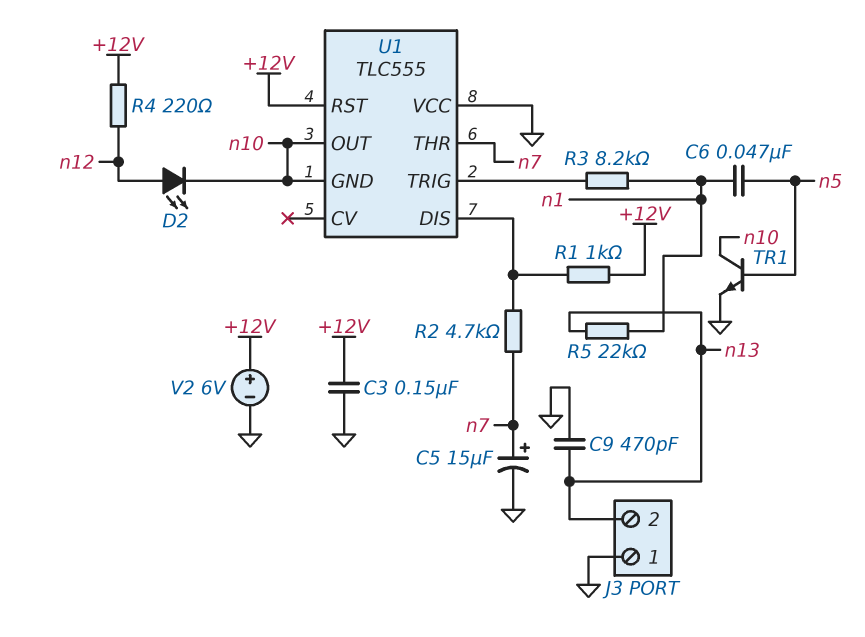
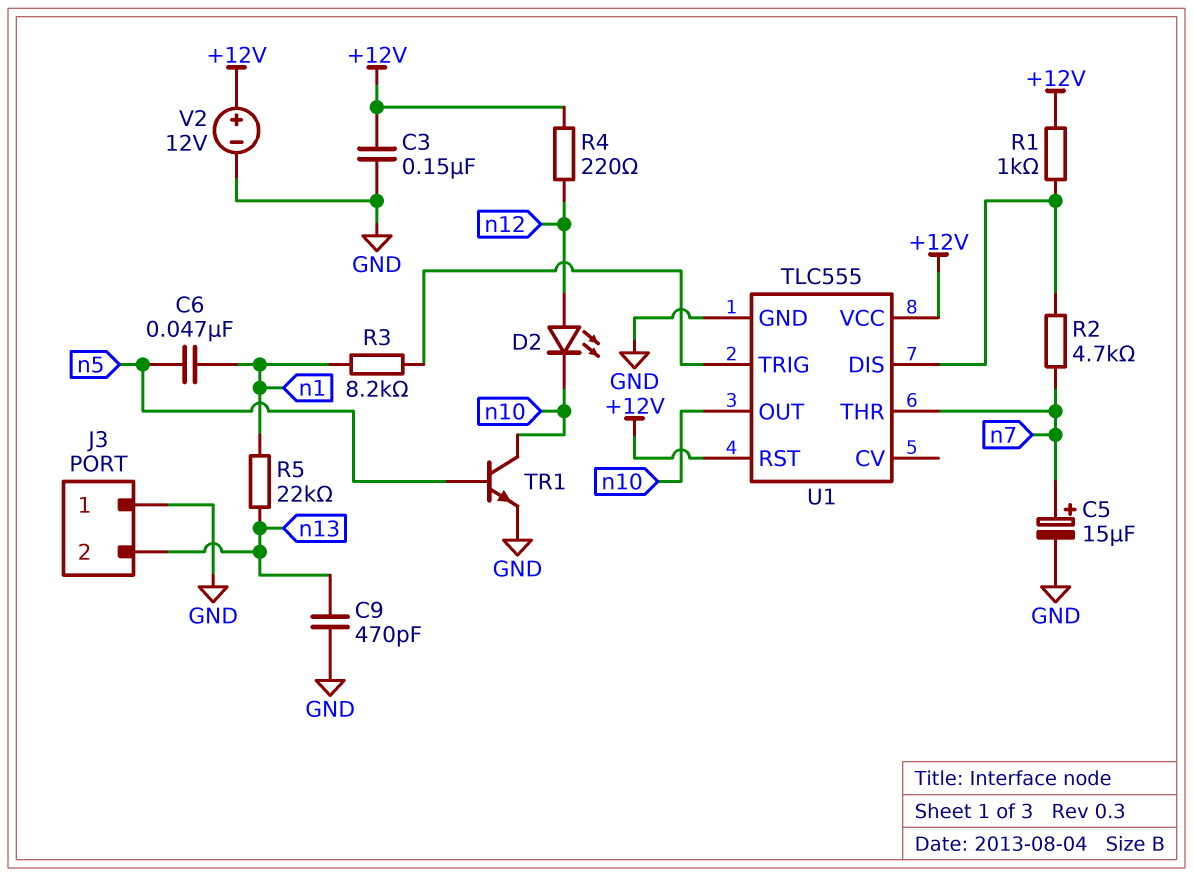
U1 pin GND: n10 -> GND
U1 pin VCC: GND -> +12V
V2: 6V (plus +12V, minus GND) -> 12V (plus +12V, minus GND)

